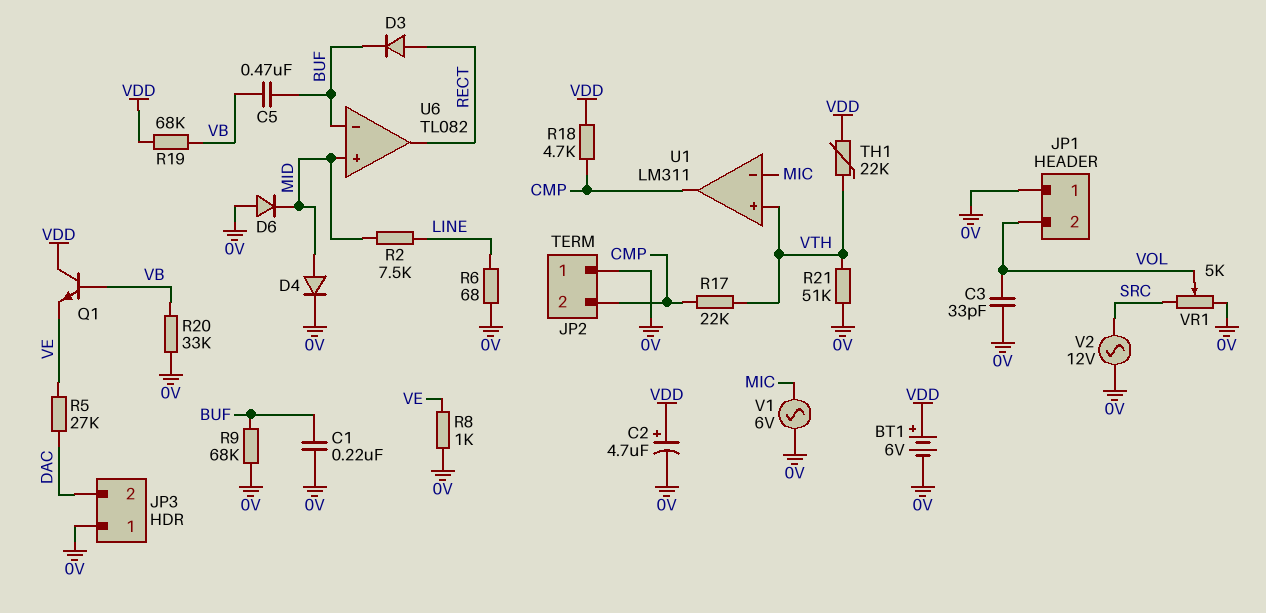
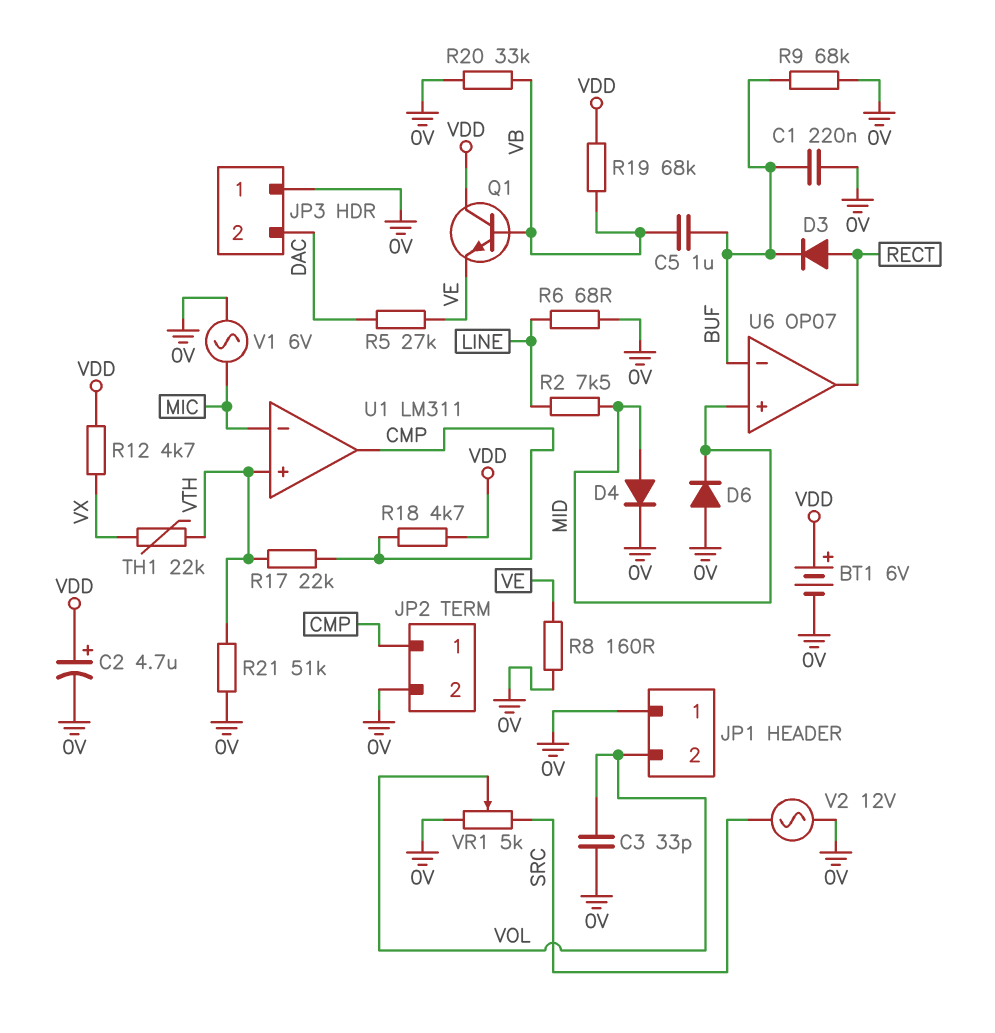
C5: 470nF (BUF, VB) -> 1uF (BUF, VB)
JP2 pin 1: 0V -> CMP
JP2 pin 2: CMP -> 0V
R8: 1k (0V, VE) -> 160 (0V, VE)
R12: none -> 4.7k (VDD, VX)
TH1: 22k (VDD, VTH) -> 22k (VTH, VX)
U6: TL082 -> OP07

